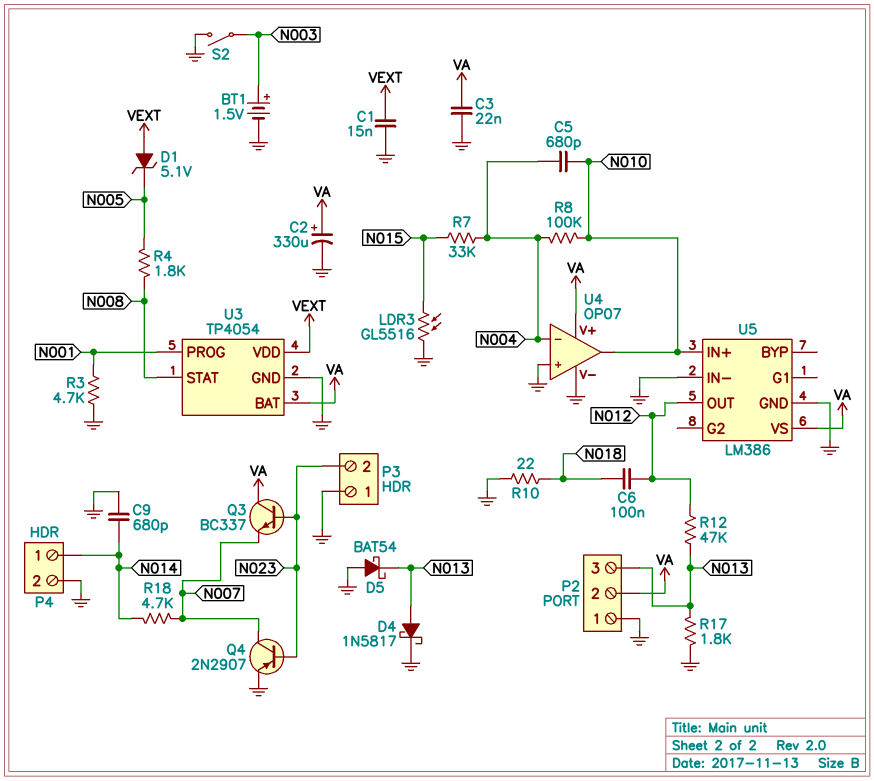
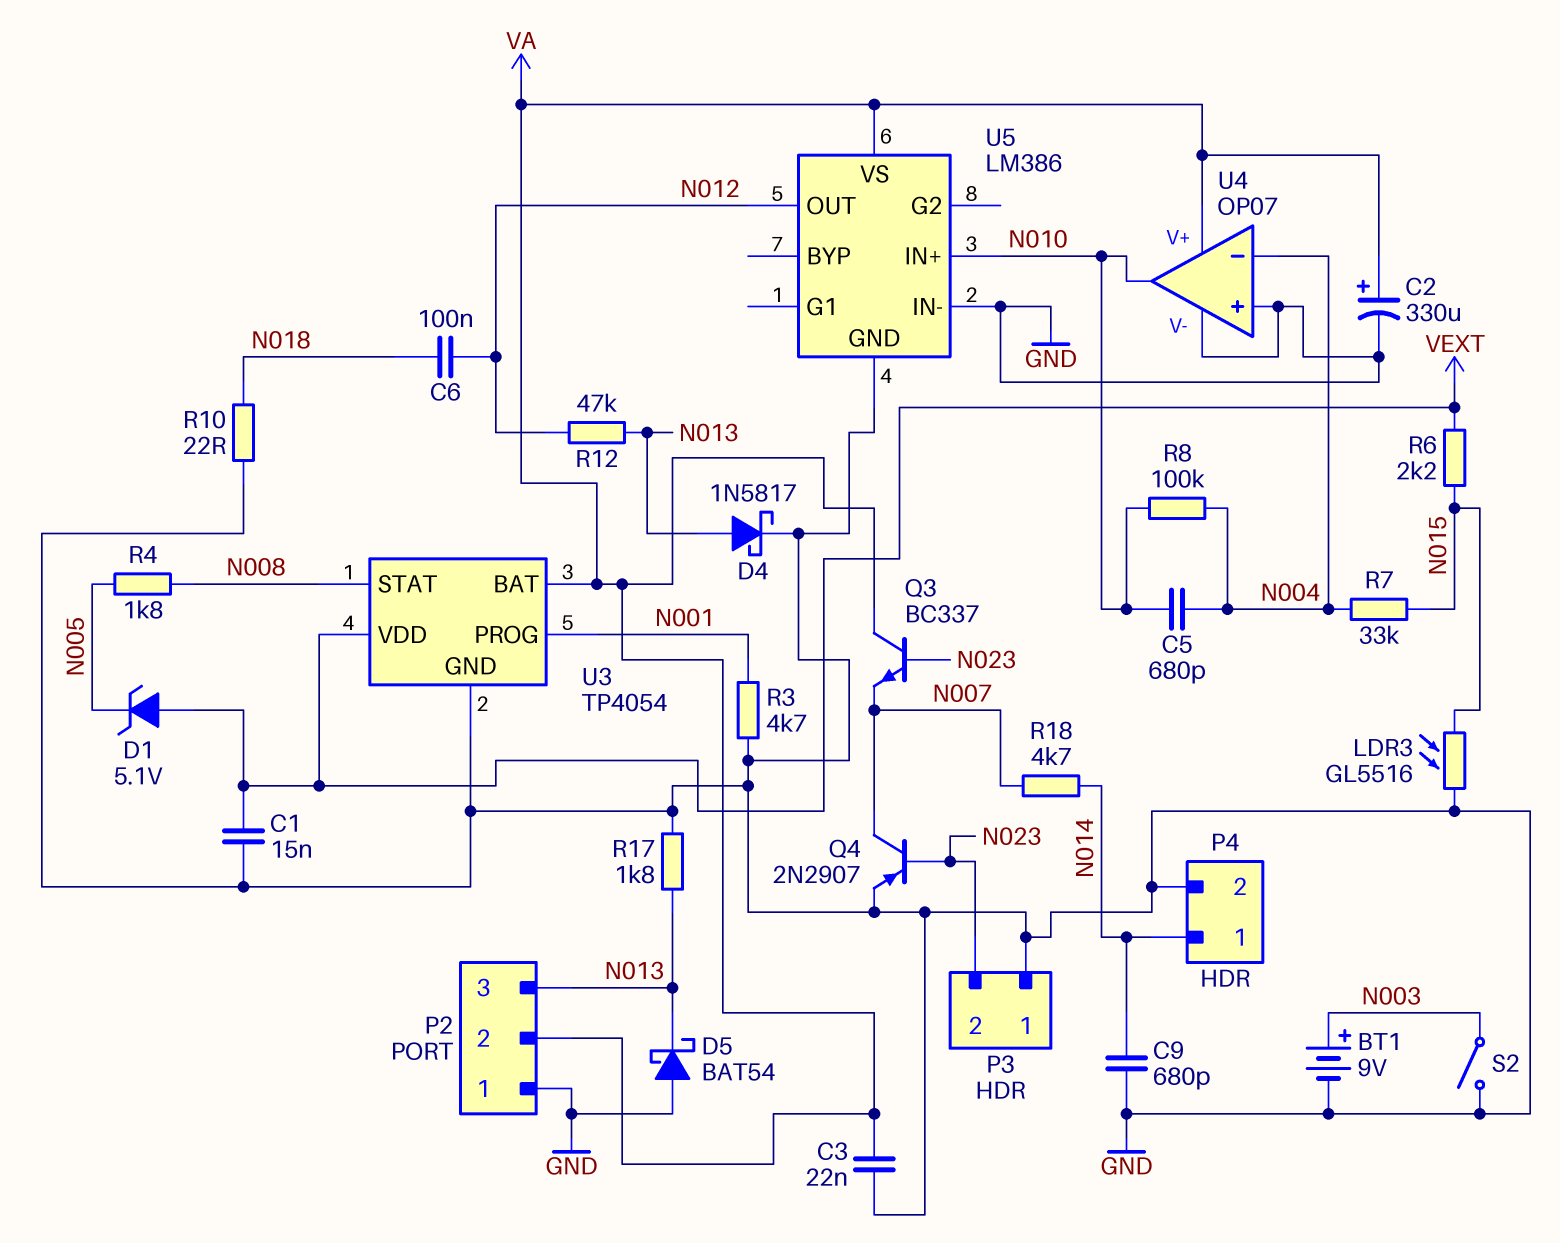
BT1: 1.5V (plus N003, minus GND) -> 9V (plus N003, minus GND)
R6: none -> 2.2k (N015, VEXT)

